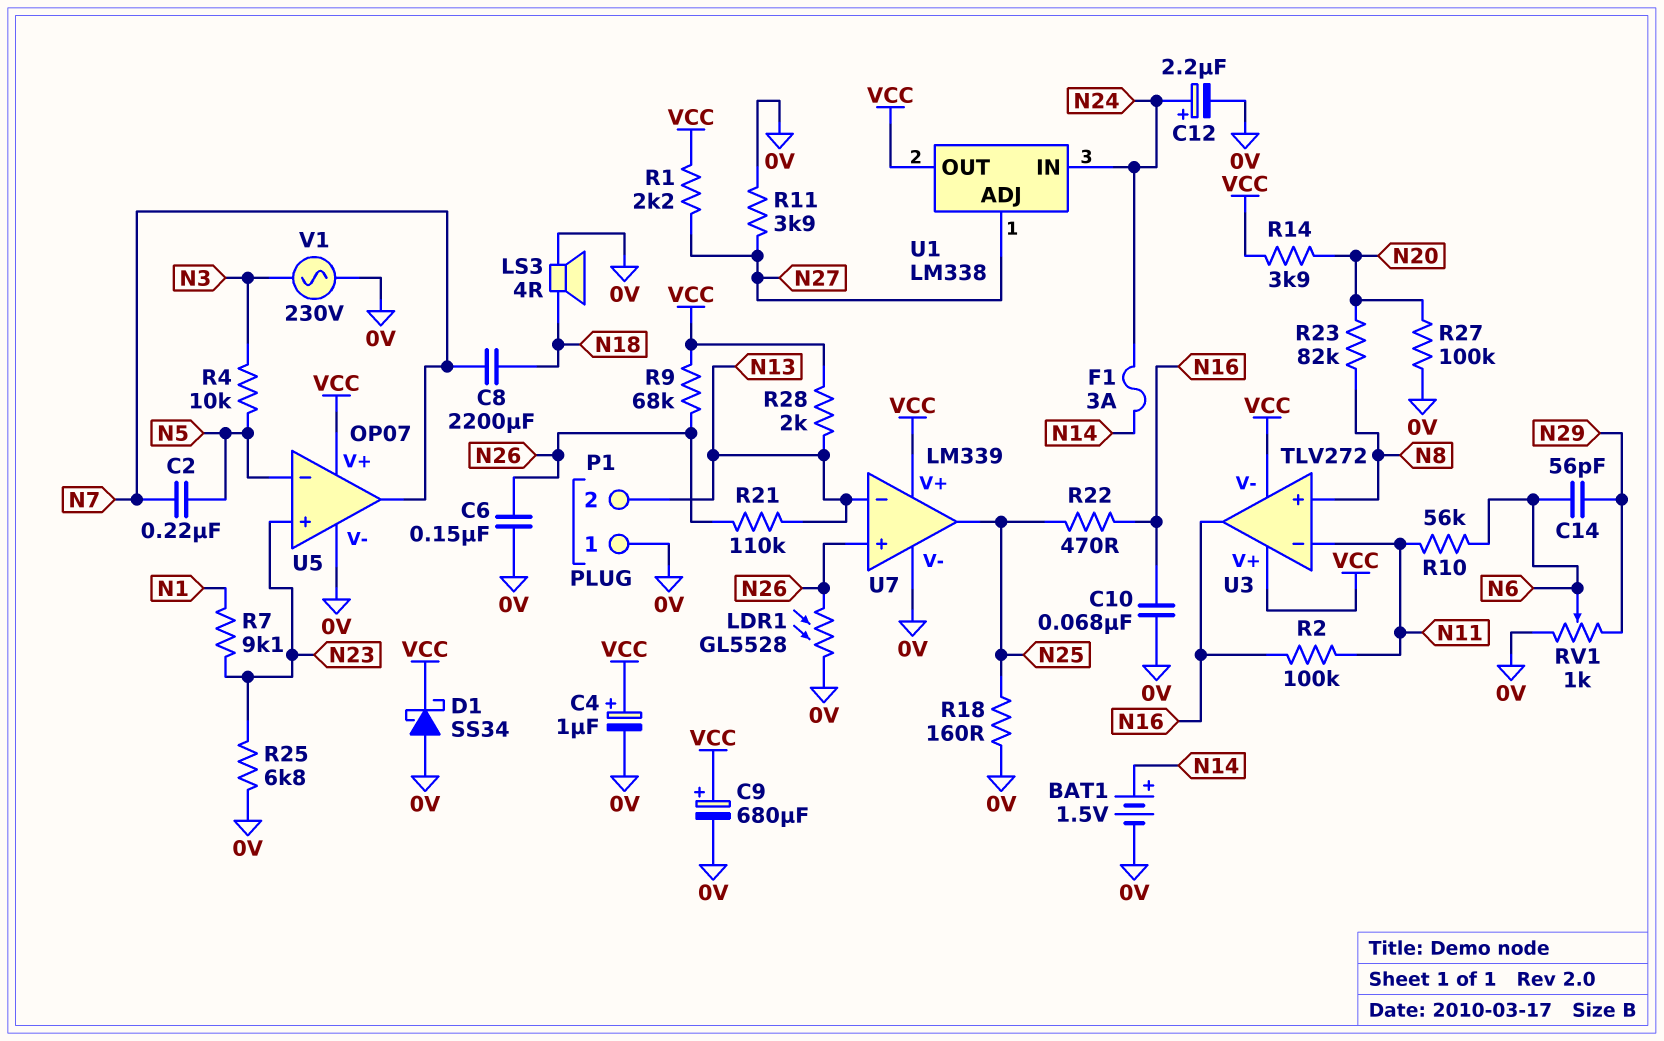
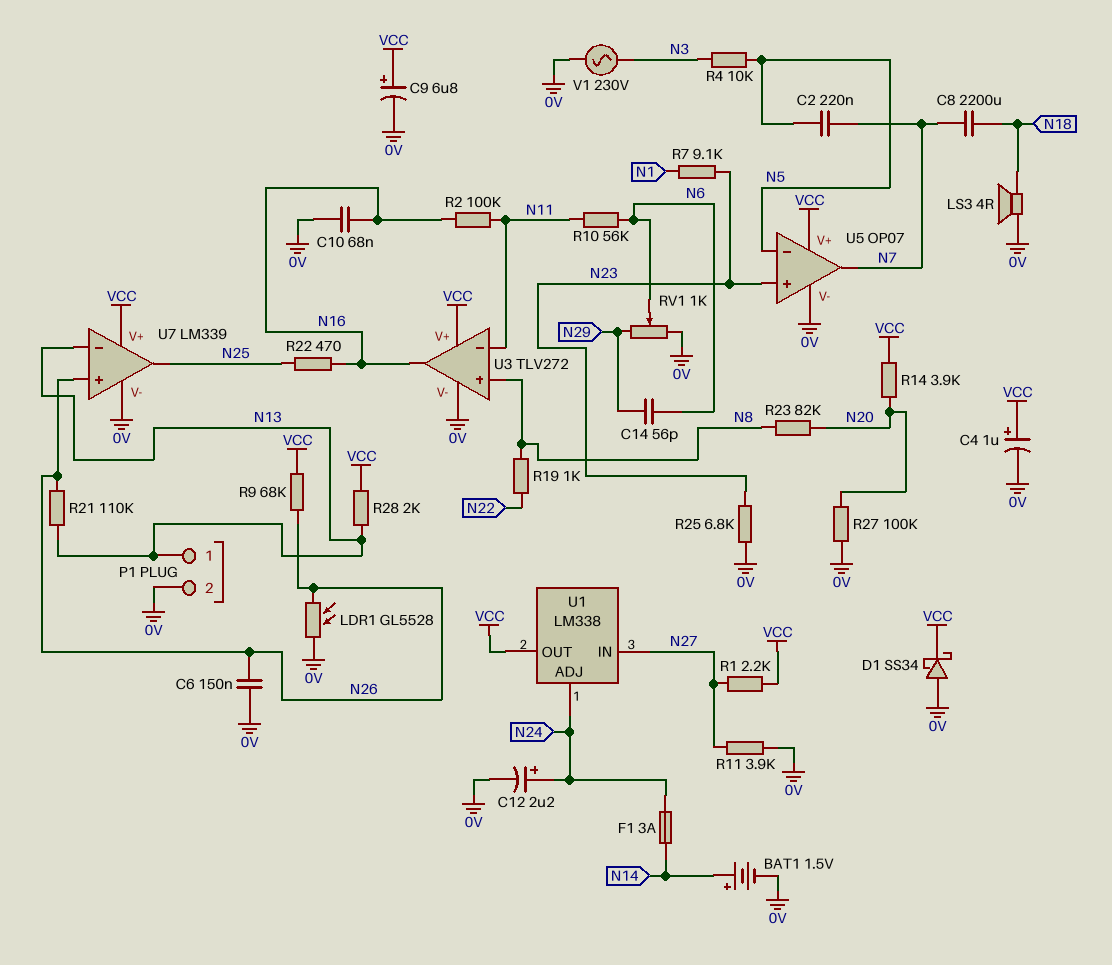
C9: 680uF (plus VCC, minus 0V) -> 6.8uF (plus VCC, minus 0V)
P1 pin 1: 0V -> N13
P1 pin 2: N13 -> 0V
R18: 160 (0V, N25) -> none
R19: none -> 1k (N8, N22)
U1 pin ADJ: N27 -> N24
U1 pin IN: N24 -> N27
U3 pin V-: VCC -> 0V

